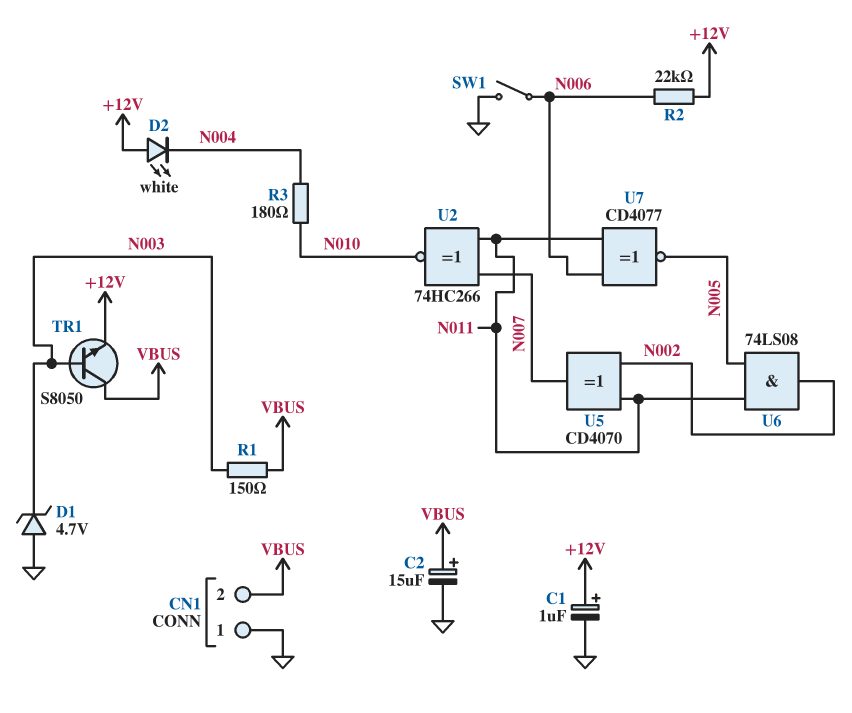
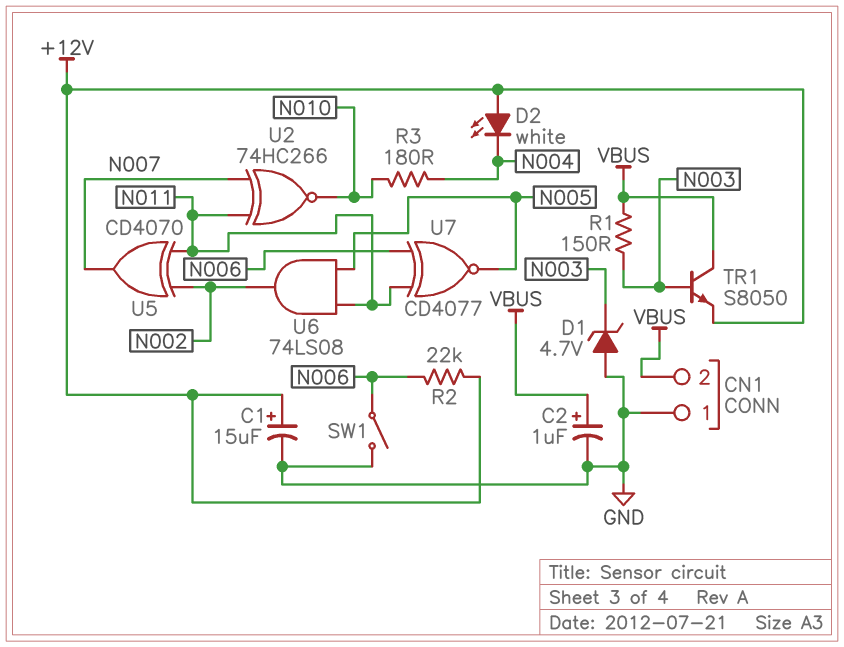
C1: 1uF (plus +12V, minus GND) -> 15uF (plus +12V, minus GND)
C2: 15uF (plus VBUS, minus GND) -> 1uF (plus VBUS, minus GND)

